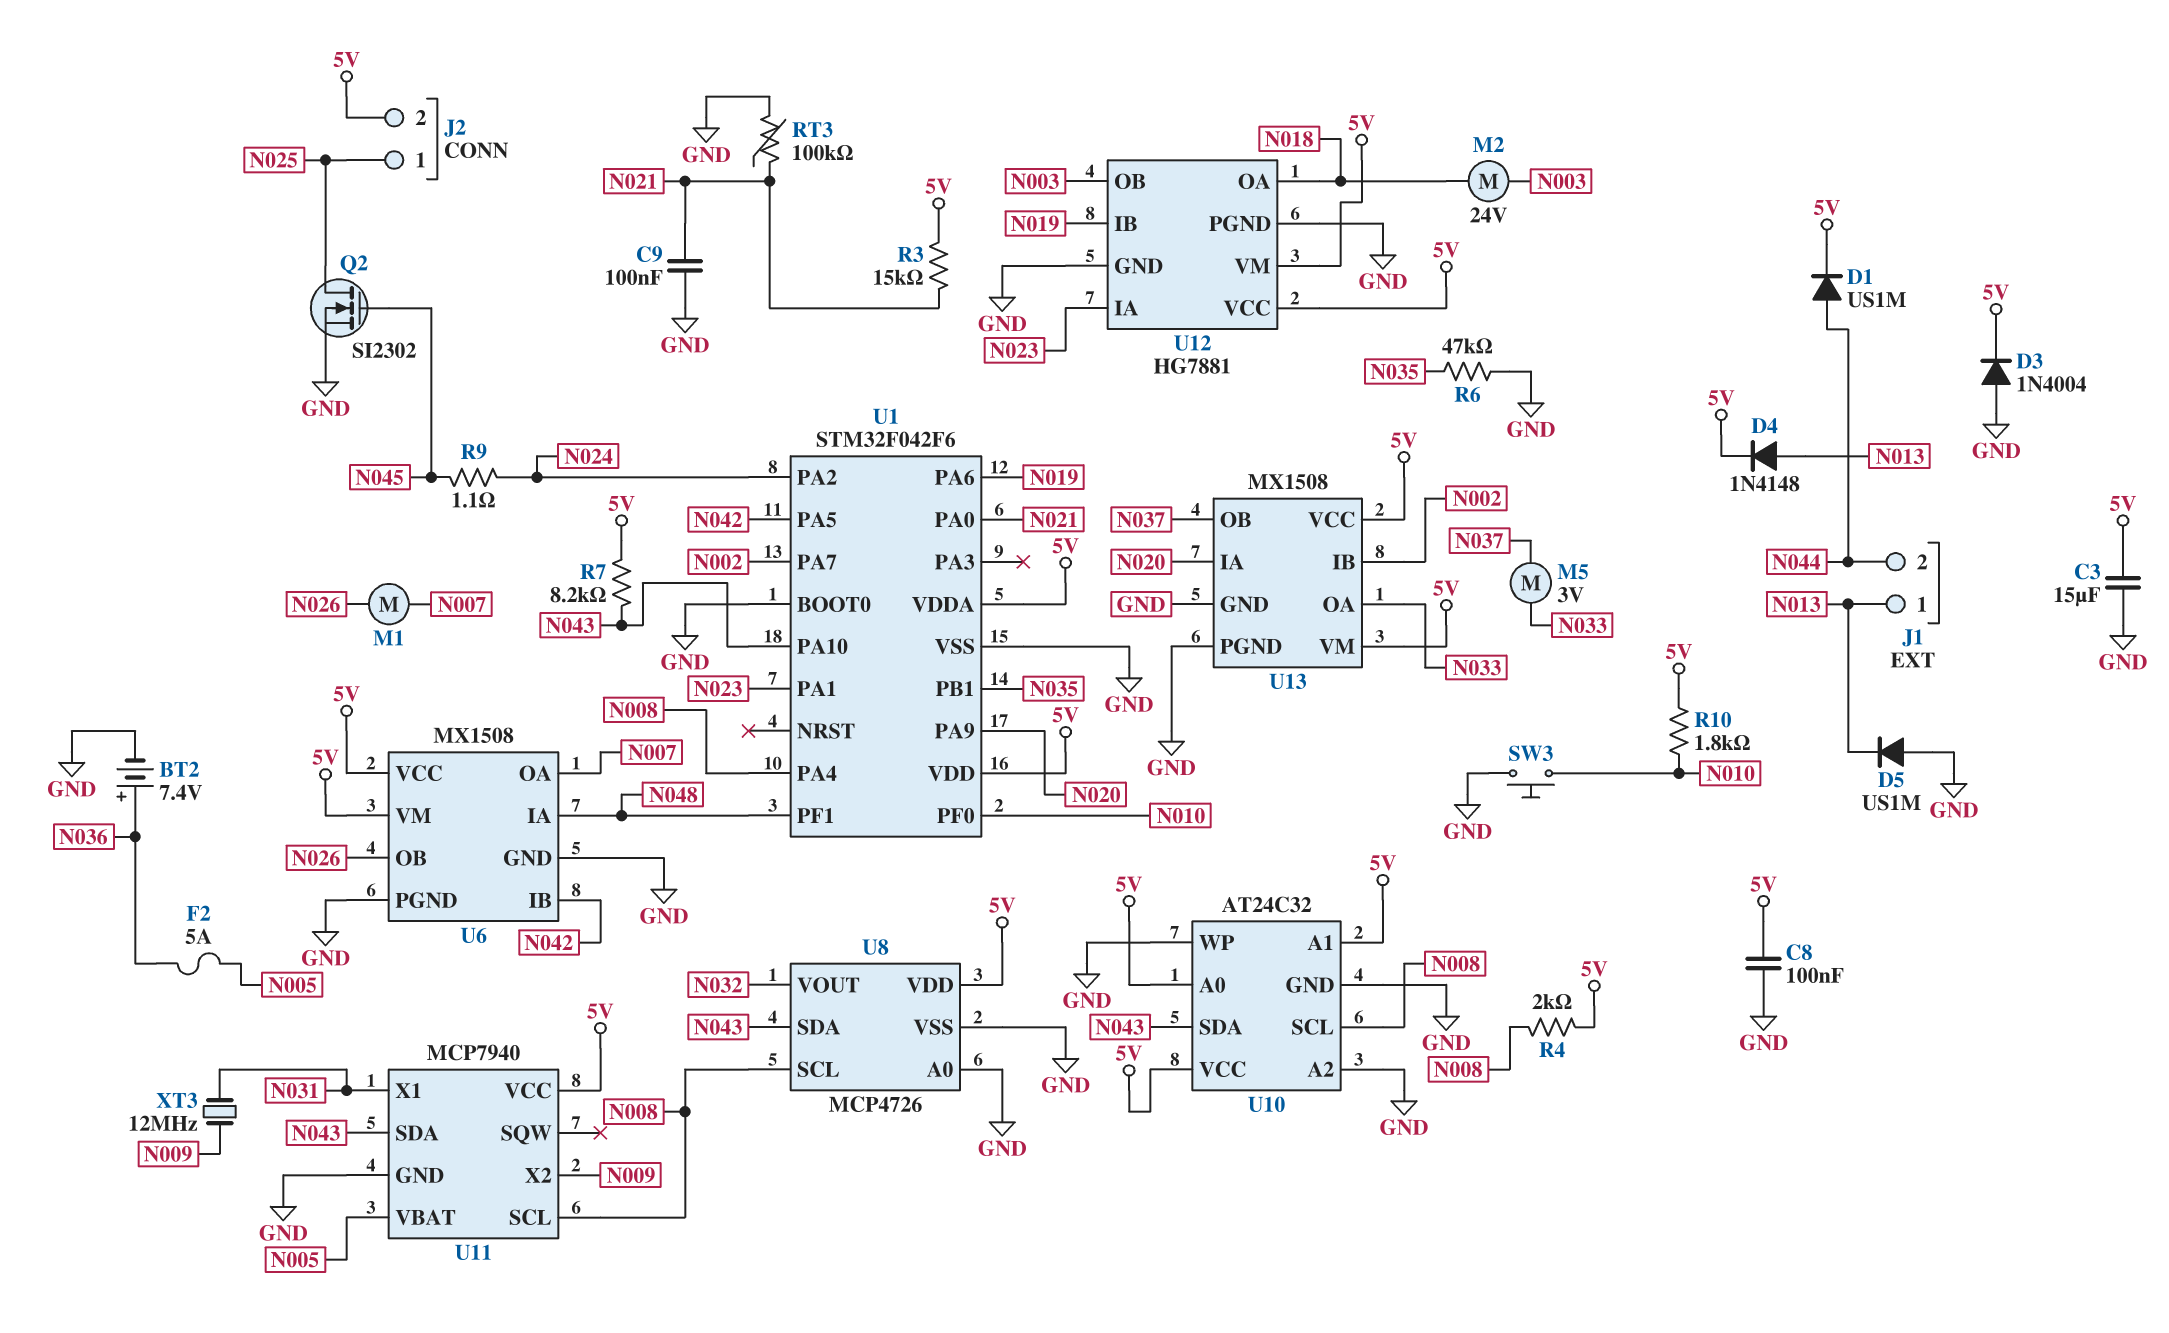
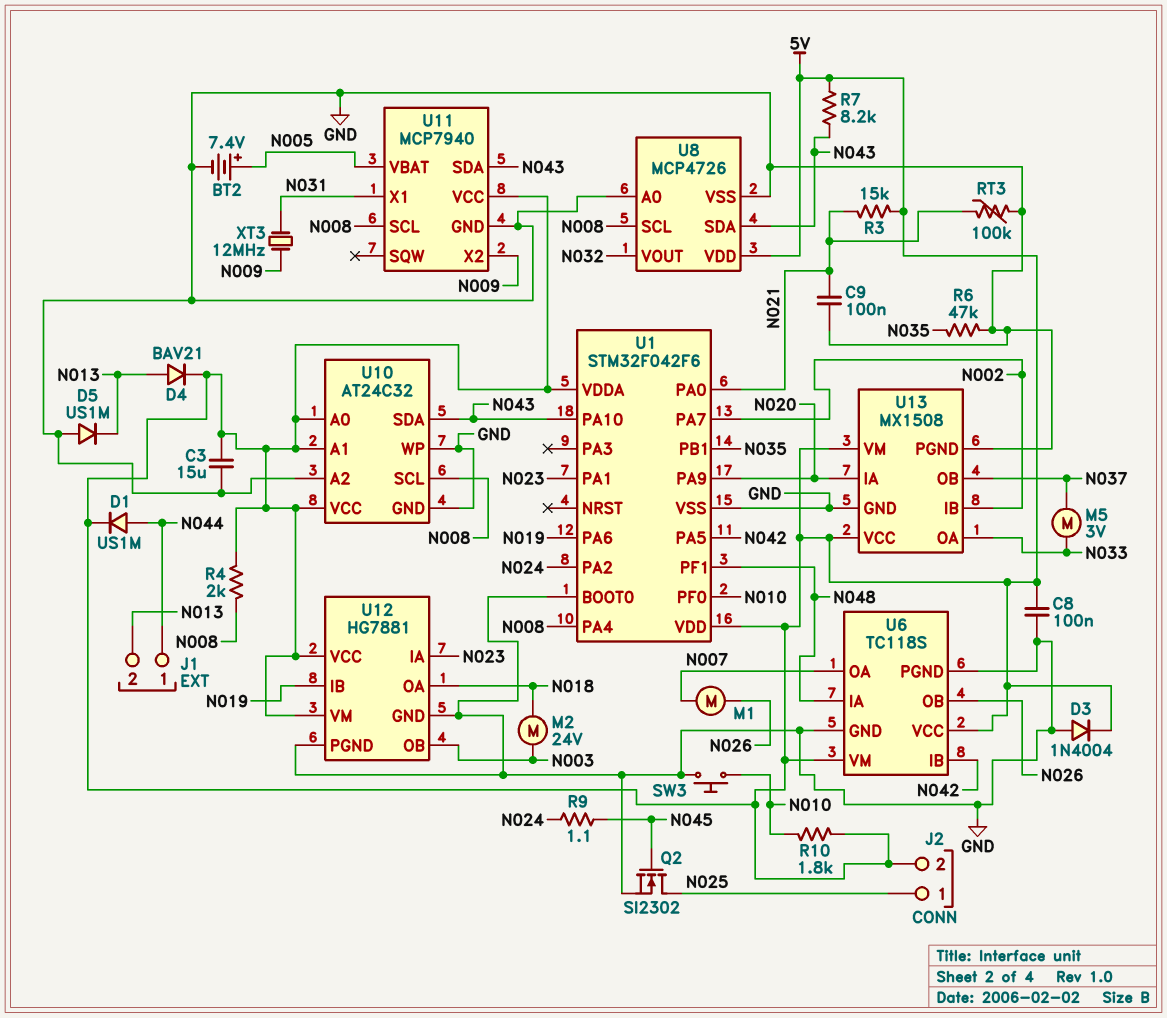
BT2: 7.4V (plus N036, minus GND) -> 7.4V (plus N005, minus GND)
D4: diode 1N4148 (A N013, K 5V) -> diode BAV21 (A N013, K 5V)
F2: 5A (N005, N036) -> none
J1 pin 1: N013 -> N044
J1 pin 2: N044 -> N013
U6: MX1508 -> TC118S

